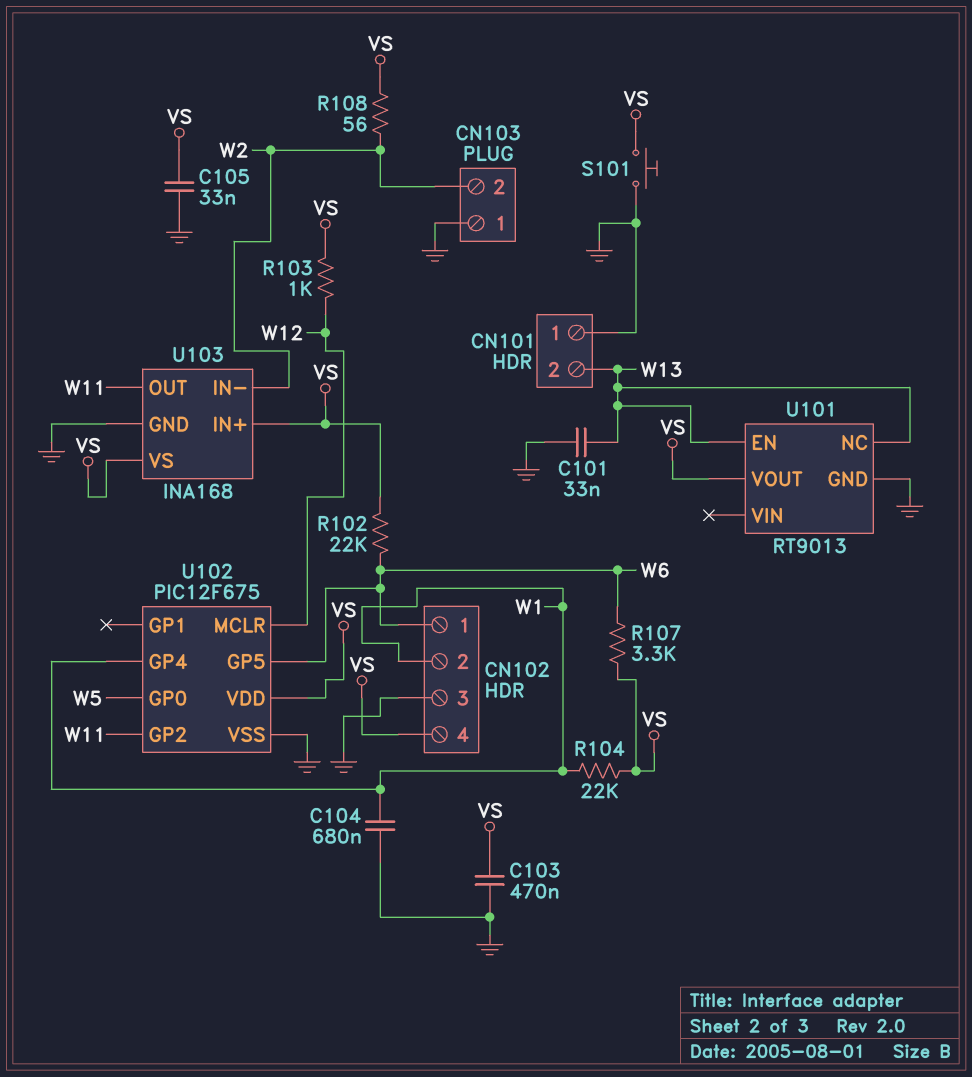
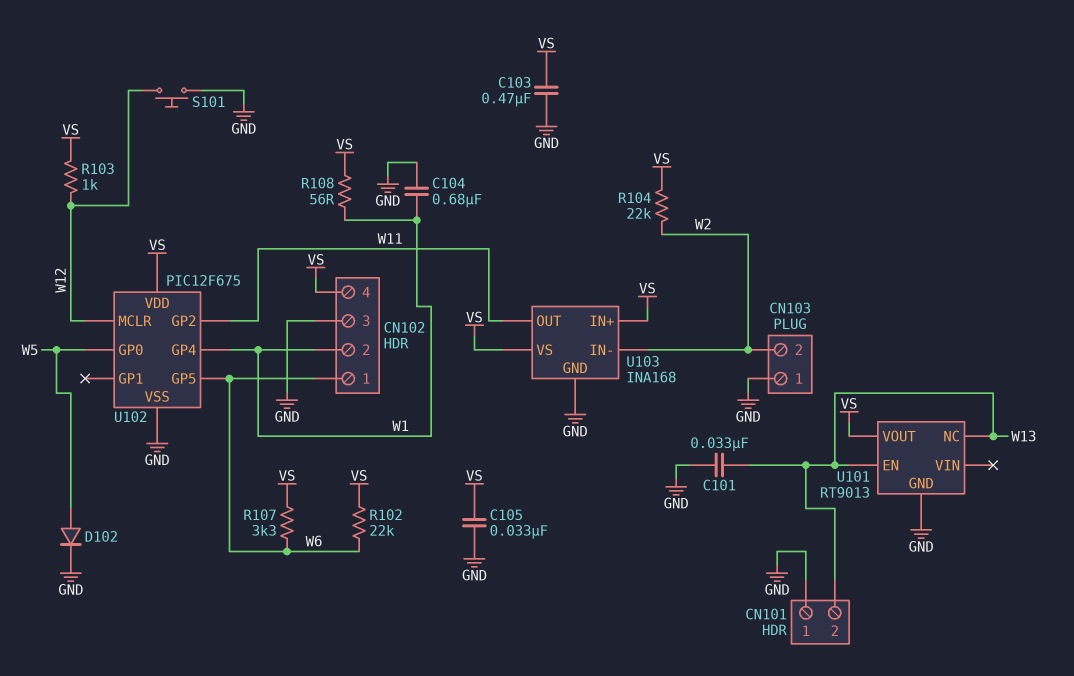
D102: none -> diode (A W5, K GND)
R104: 22k (VS, W1) -> 22k (VS, W2)
R108: 56 (VS, W2) -> 56 (VS, W1)
S101: button (GND, VS) -> button (GND, W12)

